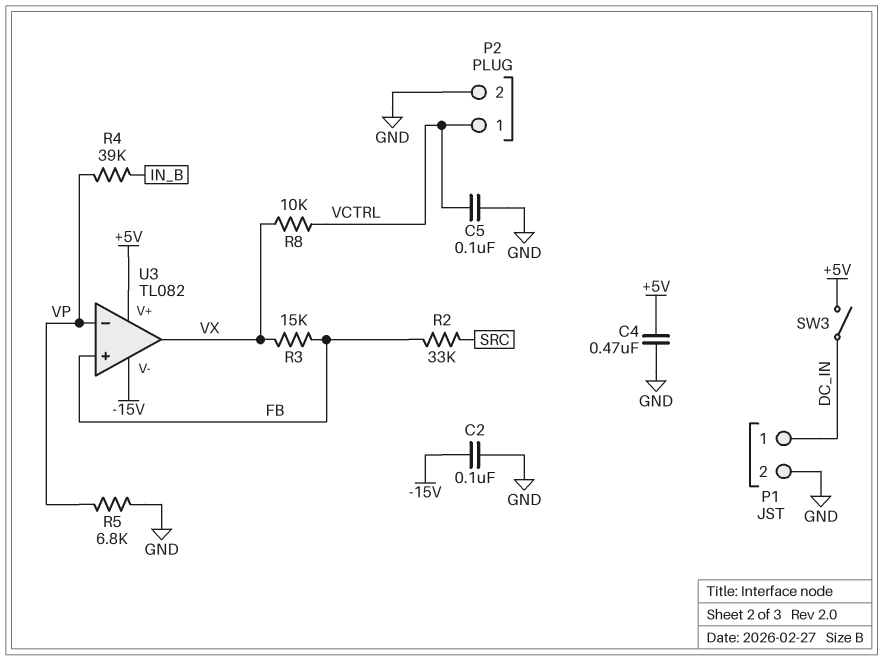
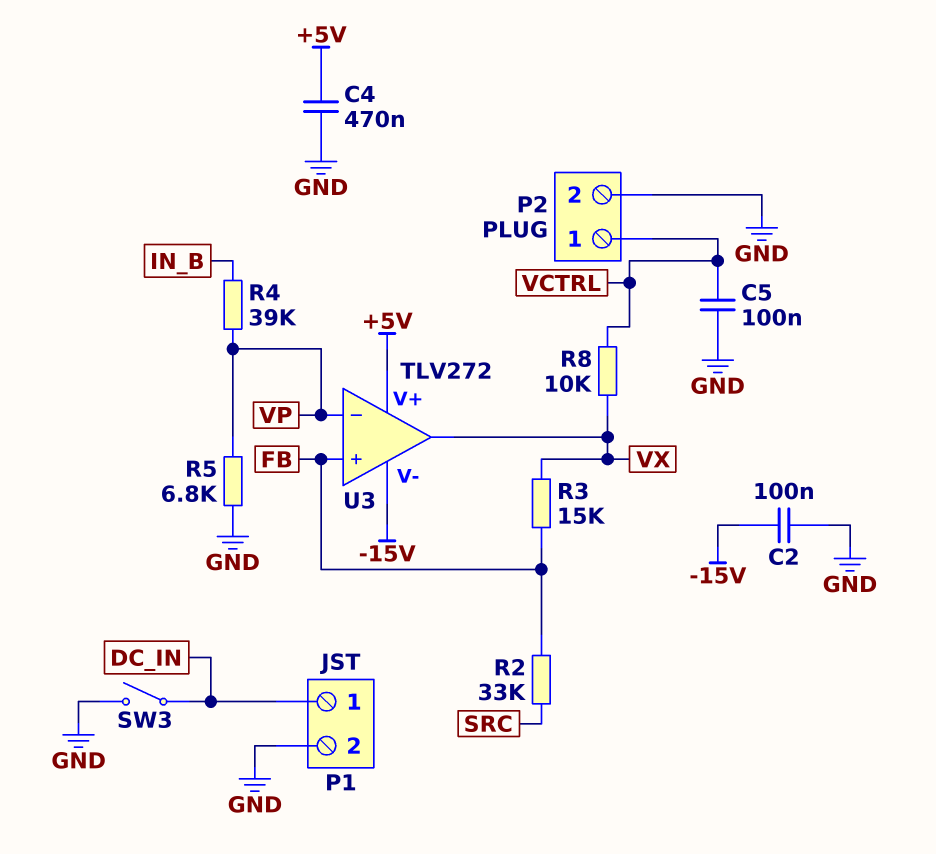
SW3: switch (+5V, DC_IN) -> switch (DC_IN, GND)
U3: TL082 -> TLV272

